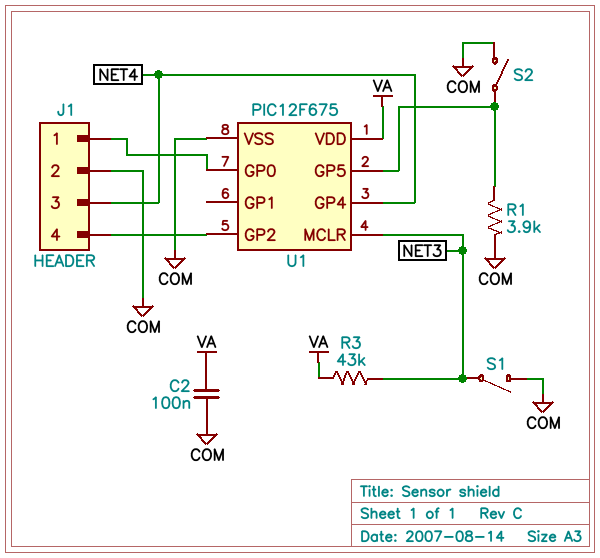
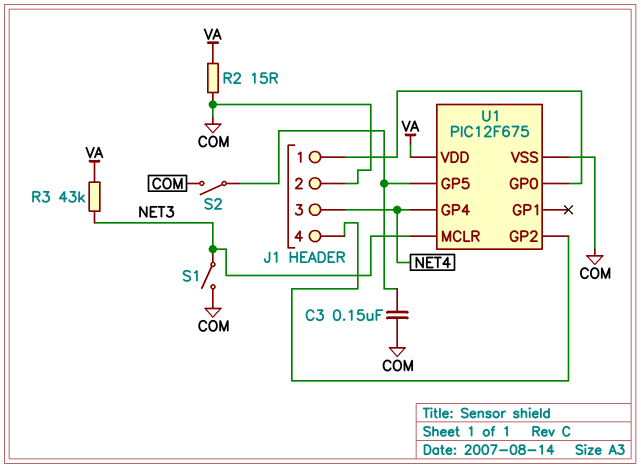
C2: 100nF (COM, VA) -> none
C3: none -> 150nF (COM, U1/GP5)
R1: 3.9k (COM, U1/GP5) -> none
R2: none -> 15 (COM, VA)

